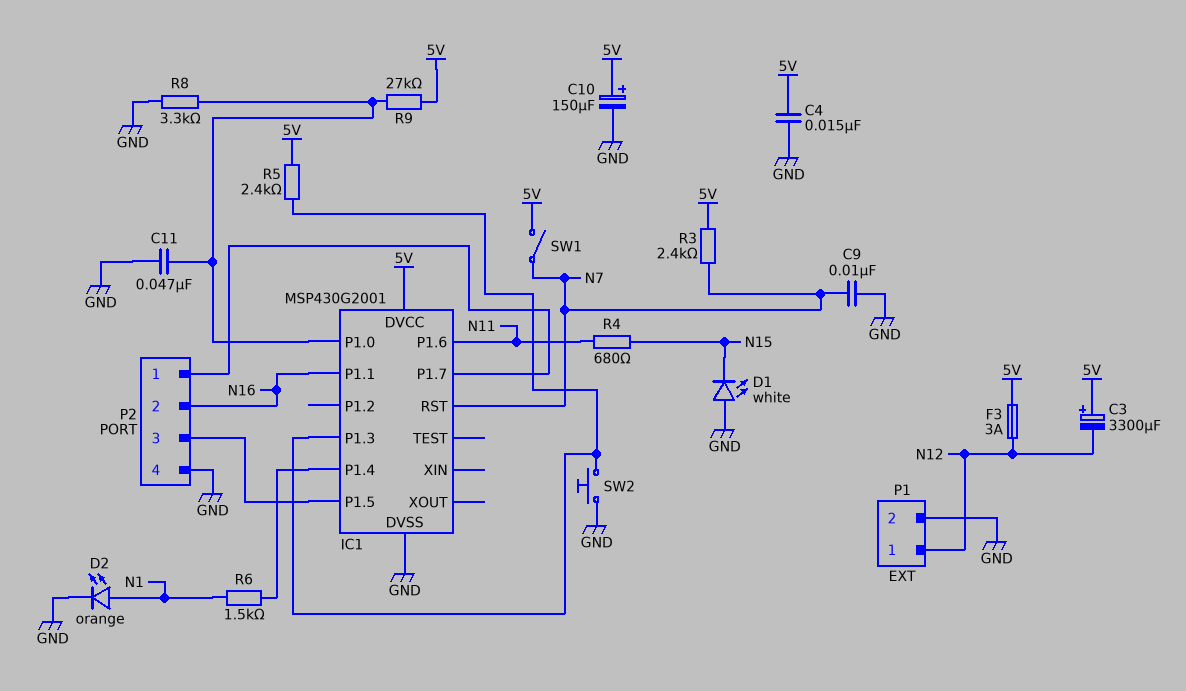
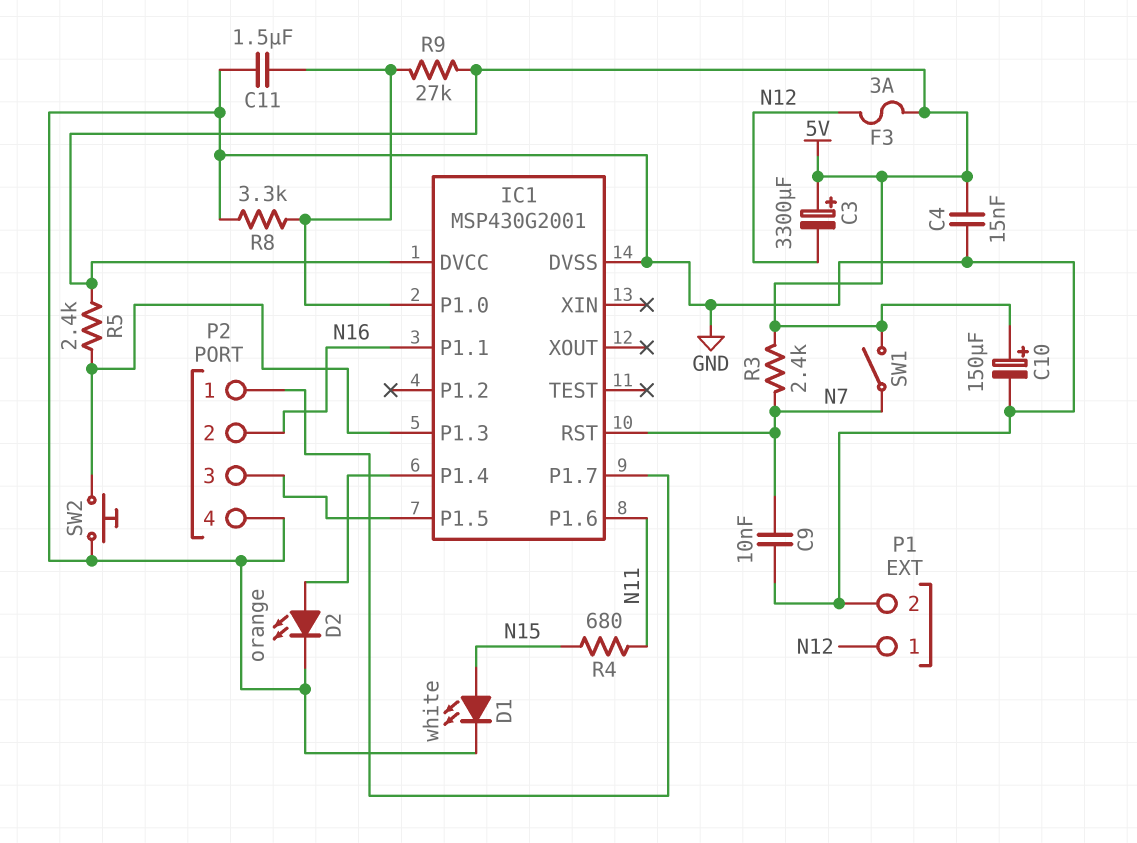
C11: 47nF (GND, IC1/P1.0) -> 1.5uF (GND, IC1/P1.0)
D1: LED white (A GND, K N15) -> LED white (A N15, K GND)
D2: LED orange (A N1, K GND) -> LED orange (A IC1/P1.4, K GND)
R6: 1.5k (IC1/P1.4, N1) -> none

